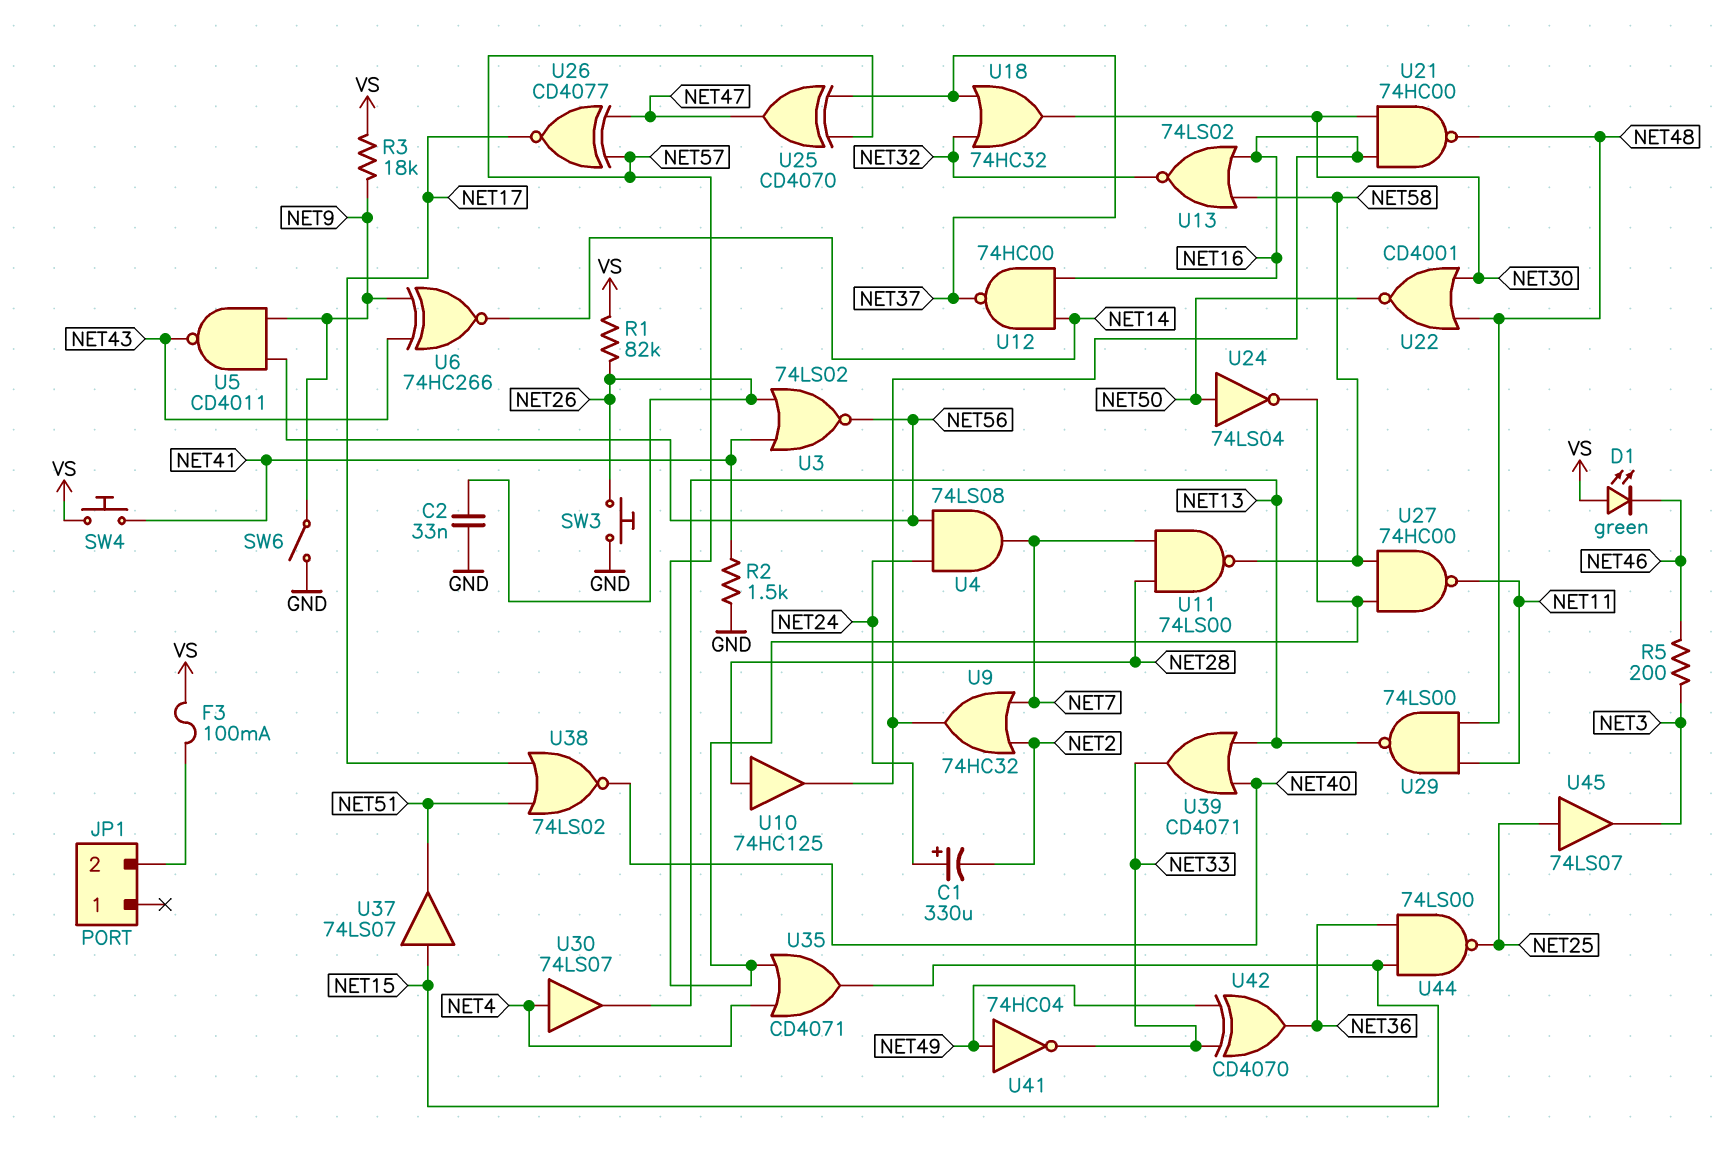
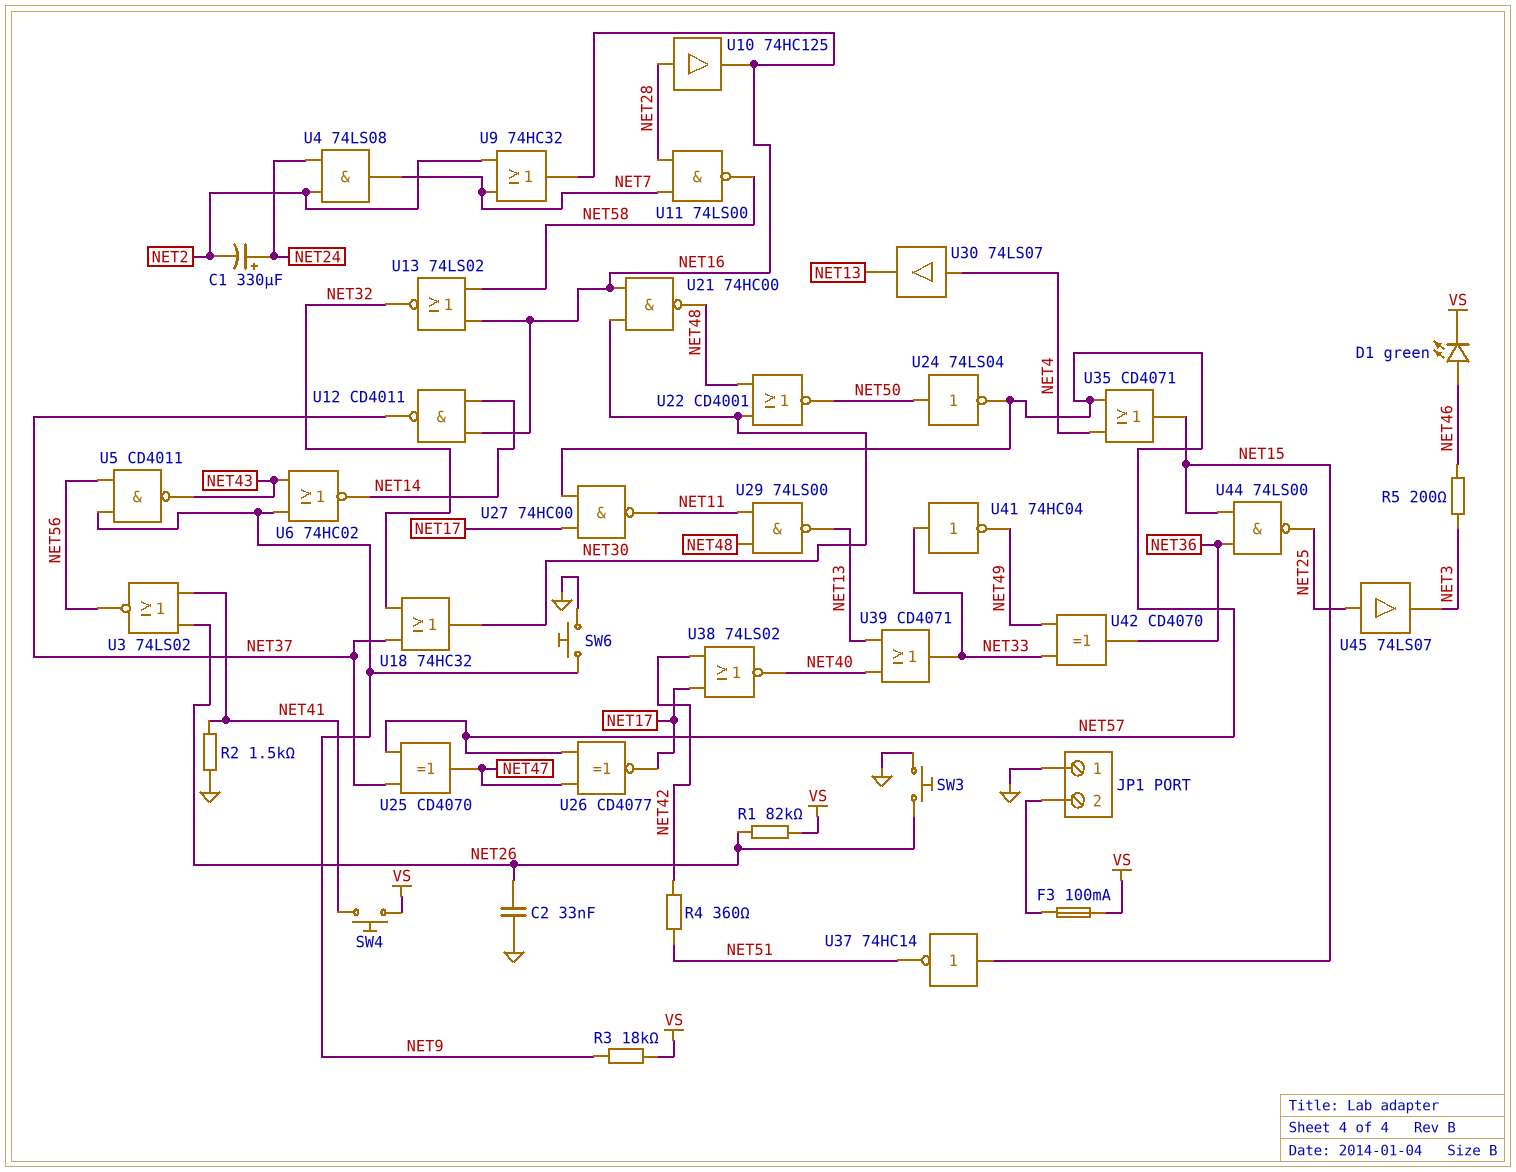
D1: LED green (A VS, K NET46) -> LED green (A NET46, K VS)
JP1 pin 1: none -> GND
R4: none -> 360 (NET42, NET51)
SW6: switch (GND, NET9) -> button (GND, NET9)
U4: AND 74LS08 (in NET24, in NET56, out NET7) -> AND 74LS08 (in NET2, in NET24, out NET7)
U6: XNOR 74HC266 (in NET9, in NET43, out NET14) -> NOR 74HC02 (in NET9, in NET43, out NET14)
U12: NAND 74HC00 (in NET14, in NET16, out NET37) -> NAND CD4011 (in NET14, in NET16, out NET37)
U27: NAND 74HC00 (in NET57, in NET58, out NET11) -> NAND 74HC00 (in NET17, in NET57, out NET11)
U37: buffer 74LS07 (in NET15, out NET51) -> NOT 74HC14 (in NET15, out NET51)
U38: NOR 74LS02 (in NET17, in NET51, out NET40) -> NOR 74LS02 (in NET17, in NET42, out NET40)
U41: NOT 74HC04 (in NET49, out NET33) -> NOT 74HC04 (in NET33, out NET49)

